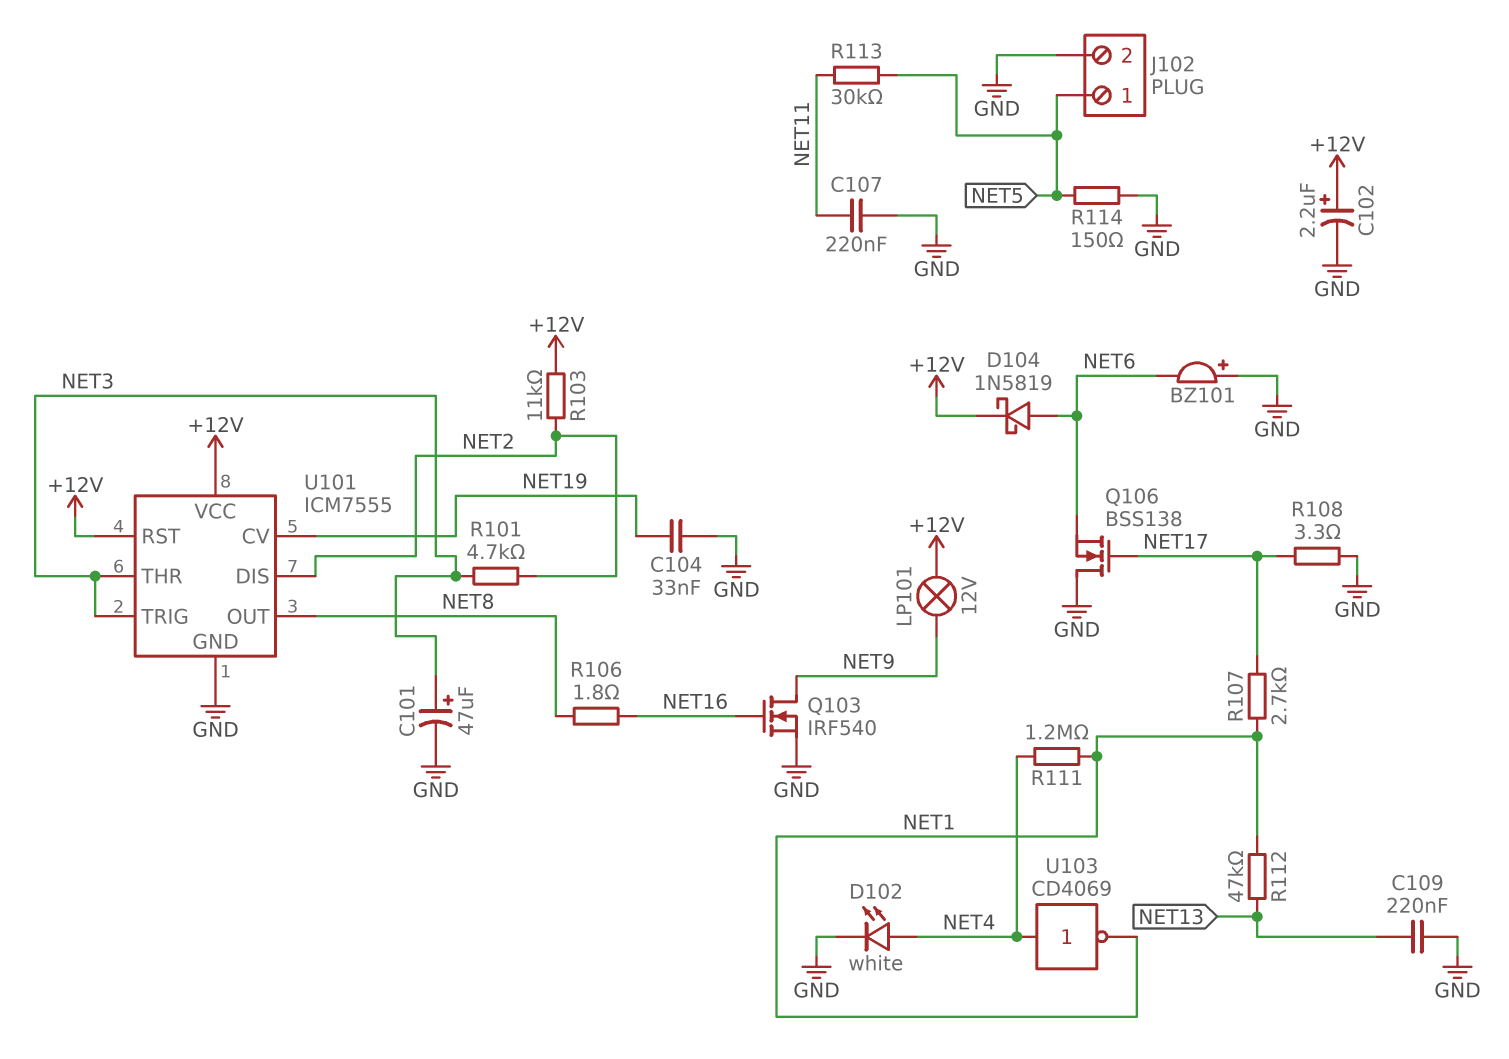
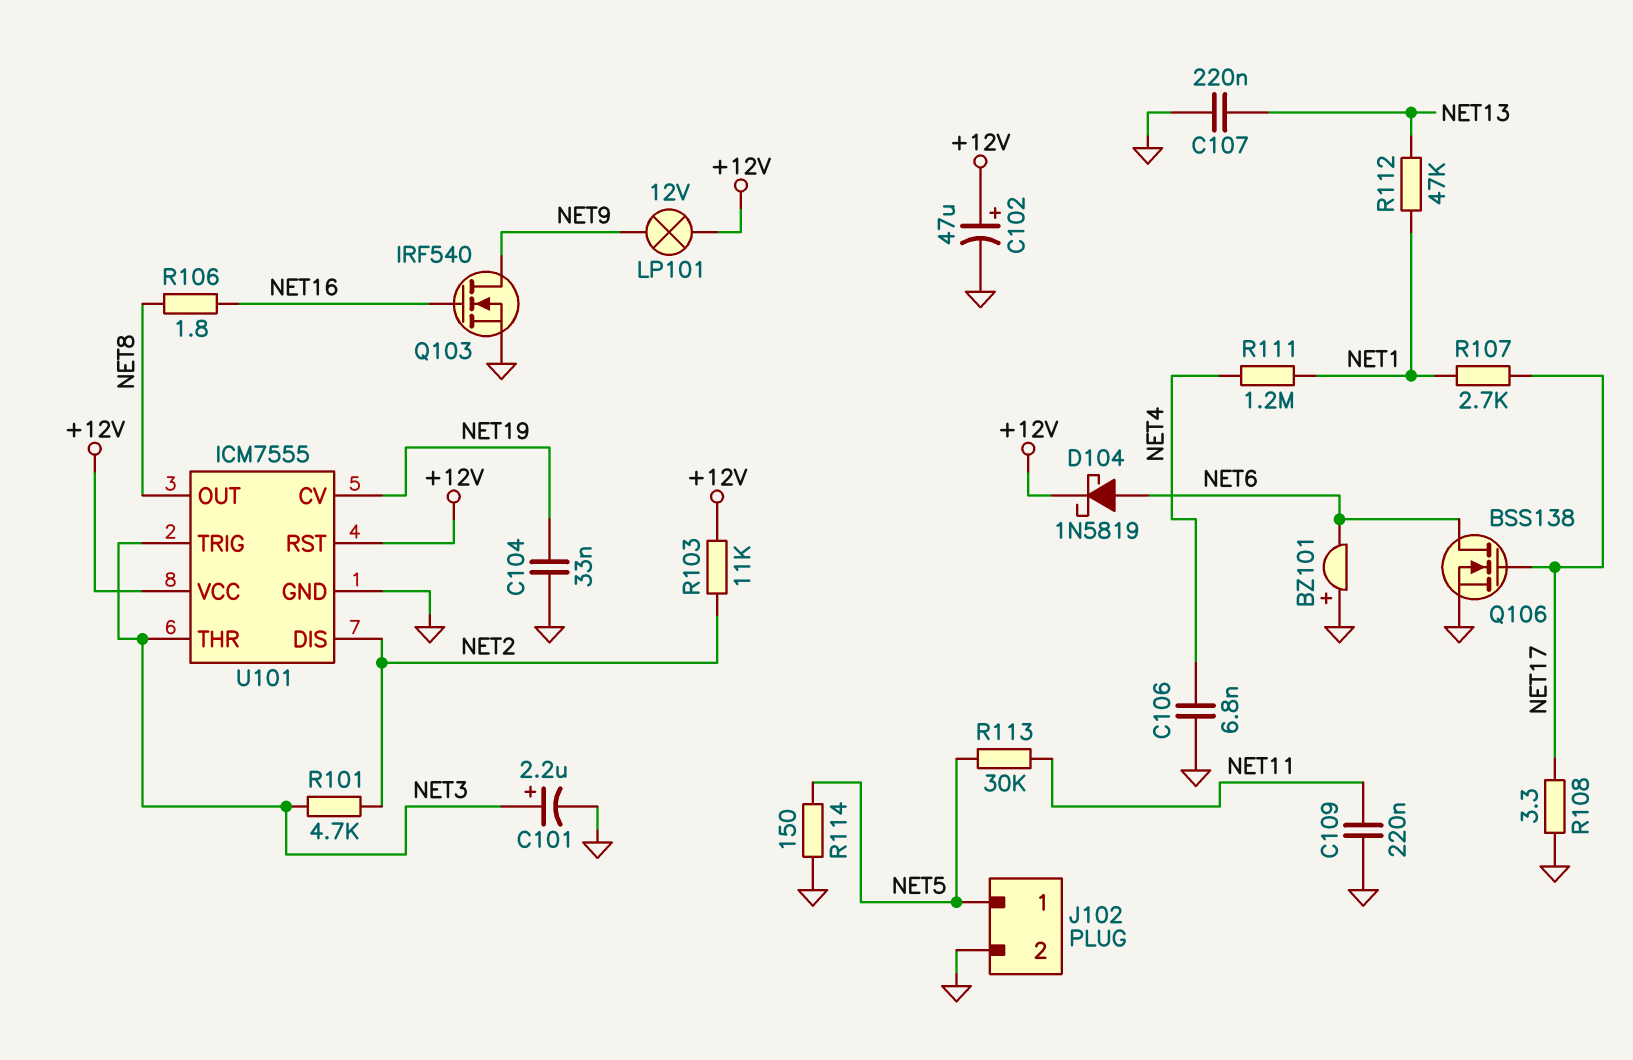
C101: 47uF (plus NET3, minus GND) -> 2.2uF (plus NET3, minus GND)
C102: 2.2uF (plus +12V, minus GND) -> 47uF (plus +12V, minus GND)
C106: none -> 6.8nF (GND, NET4)
C107: 220nF (GND, NET11) -> 220nF (GND, NET13)
C109: 220nF (GND, NET13) -> 220nF (GND, NET11)
D102: LED white (A NET4, K GND) -> none
Q106: NMOS BSS138 (G NET17, D GND, S NET6) -> NMOS BSS138 (G NET17, D NET6, S GND)
U103: NOT CD4069 (in NET4, out NET1) -> none

